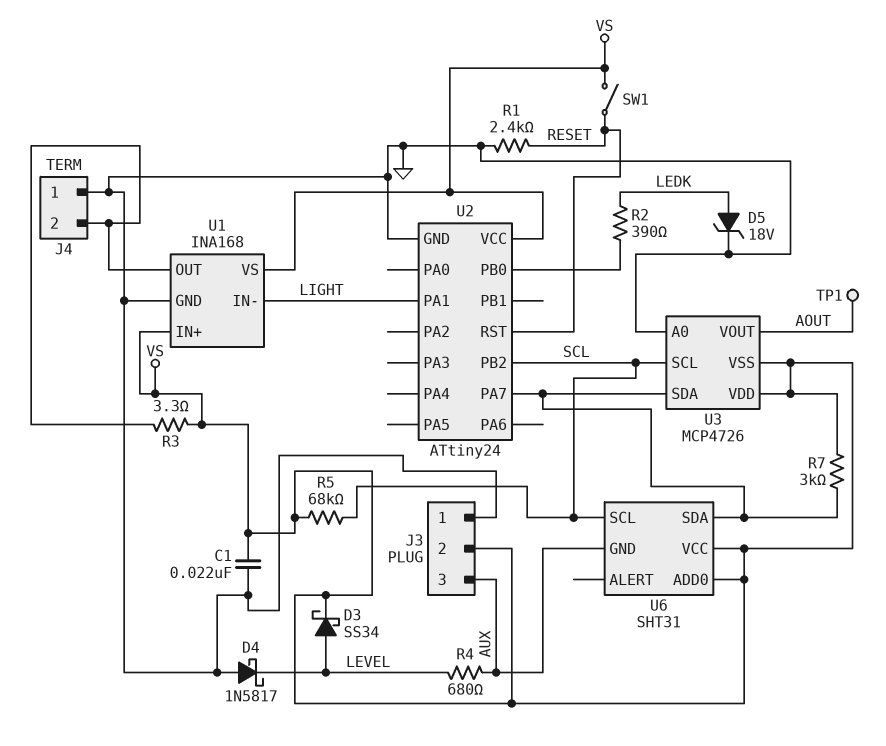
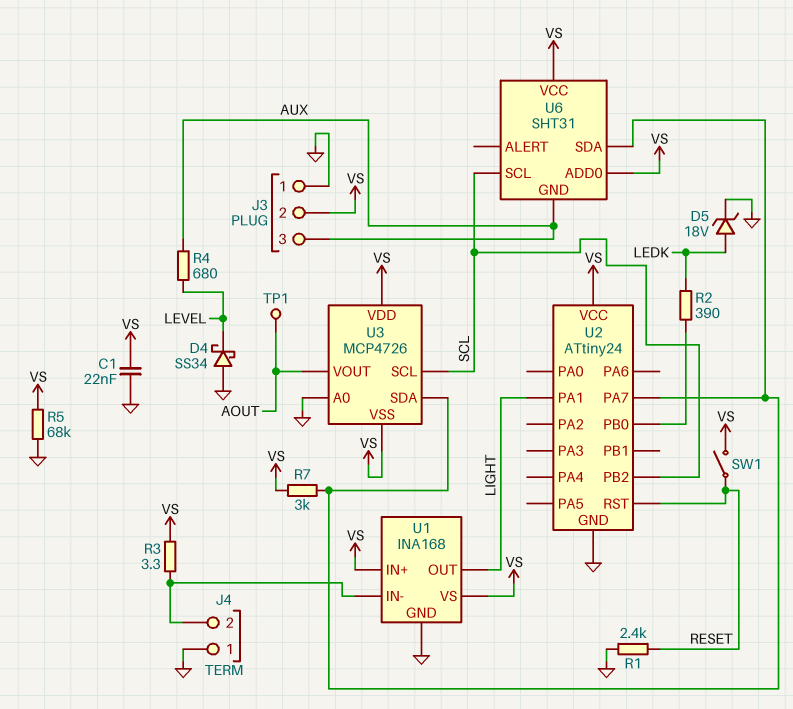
D3: schottky SS34 (A LEVEL, K VS) -> none
D4: schottky 1N5817 (A GND, K LEVEL) -> schottky SS34 (A GND, K LEVEL)
R5: 68k (SCL, VS) -> 68k (GND, VS)
U1 pin IN-: LIGHT -> J4/2
U1 pin OUT: J4/2 -> LIGHT

